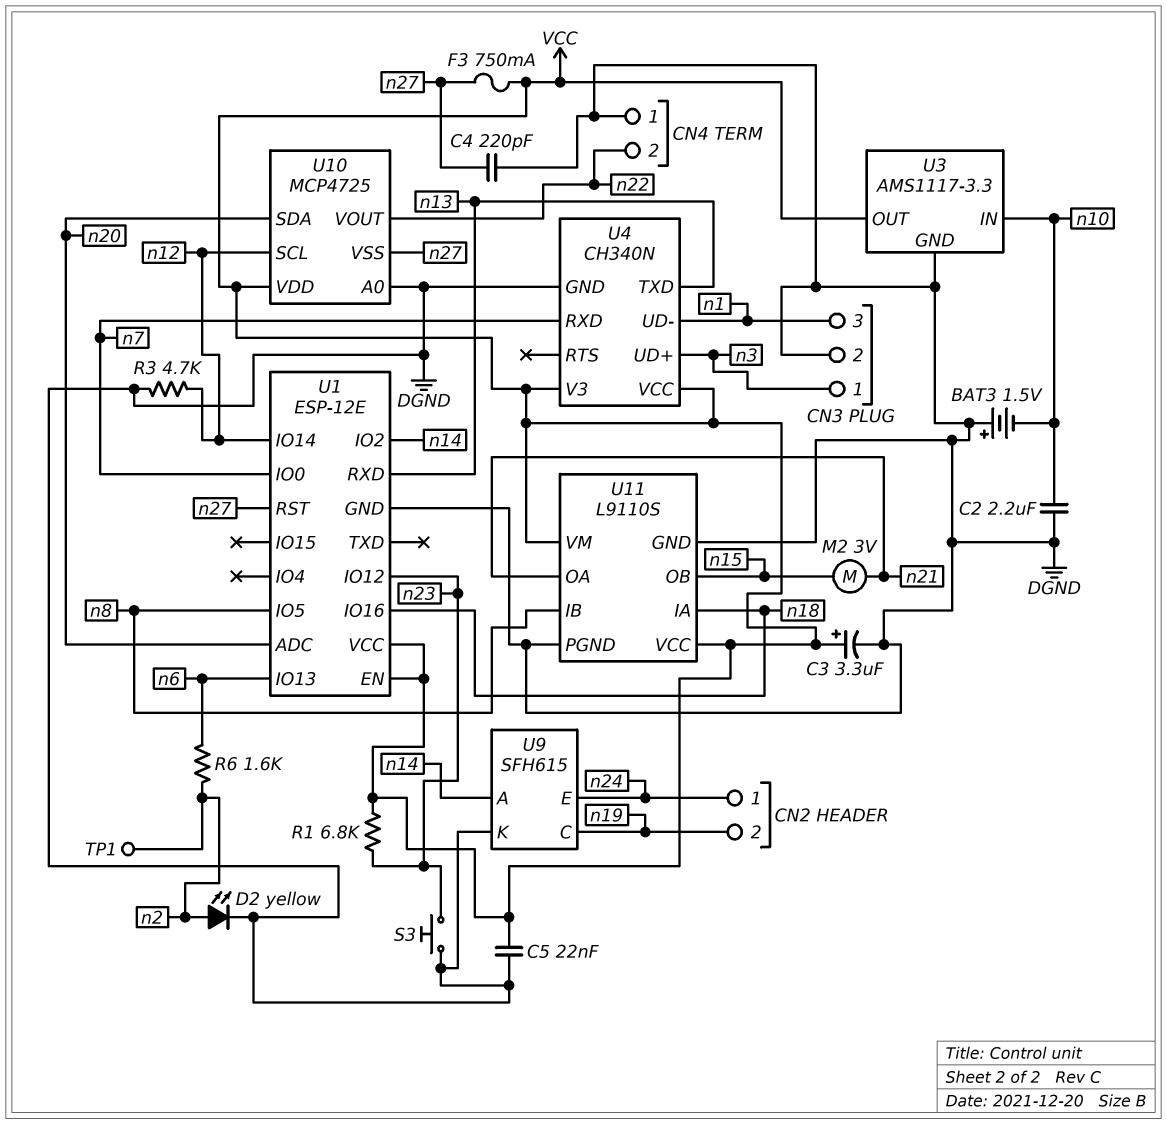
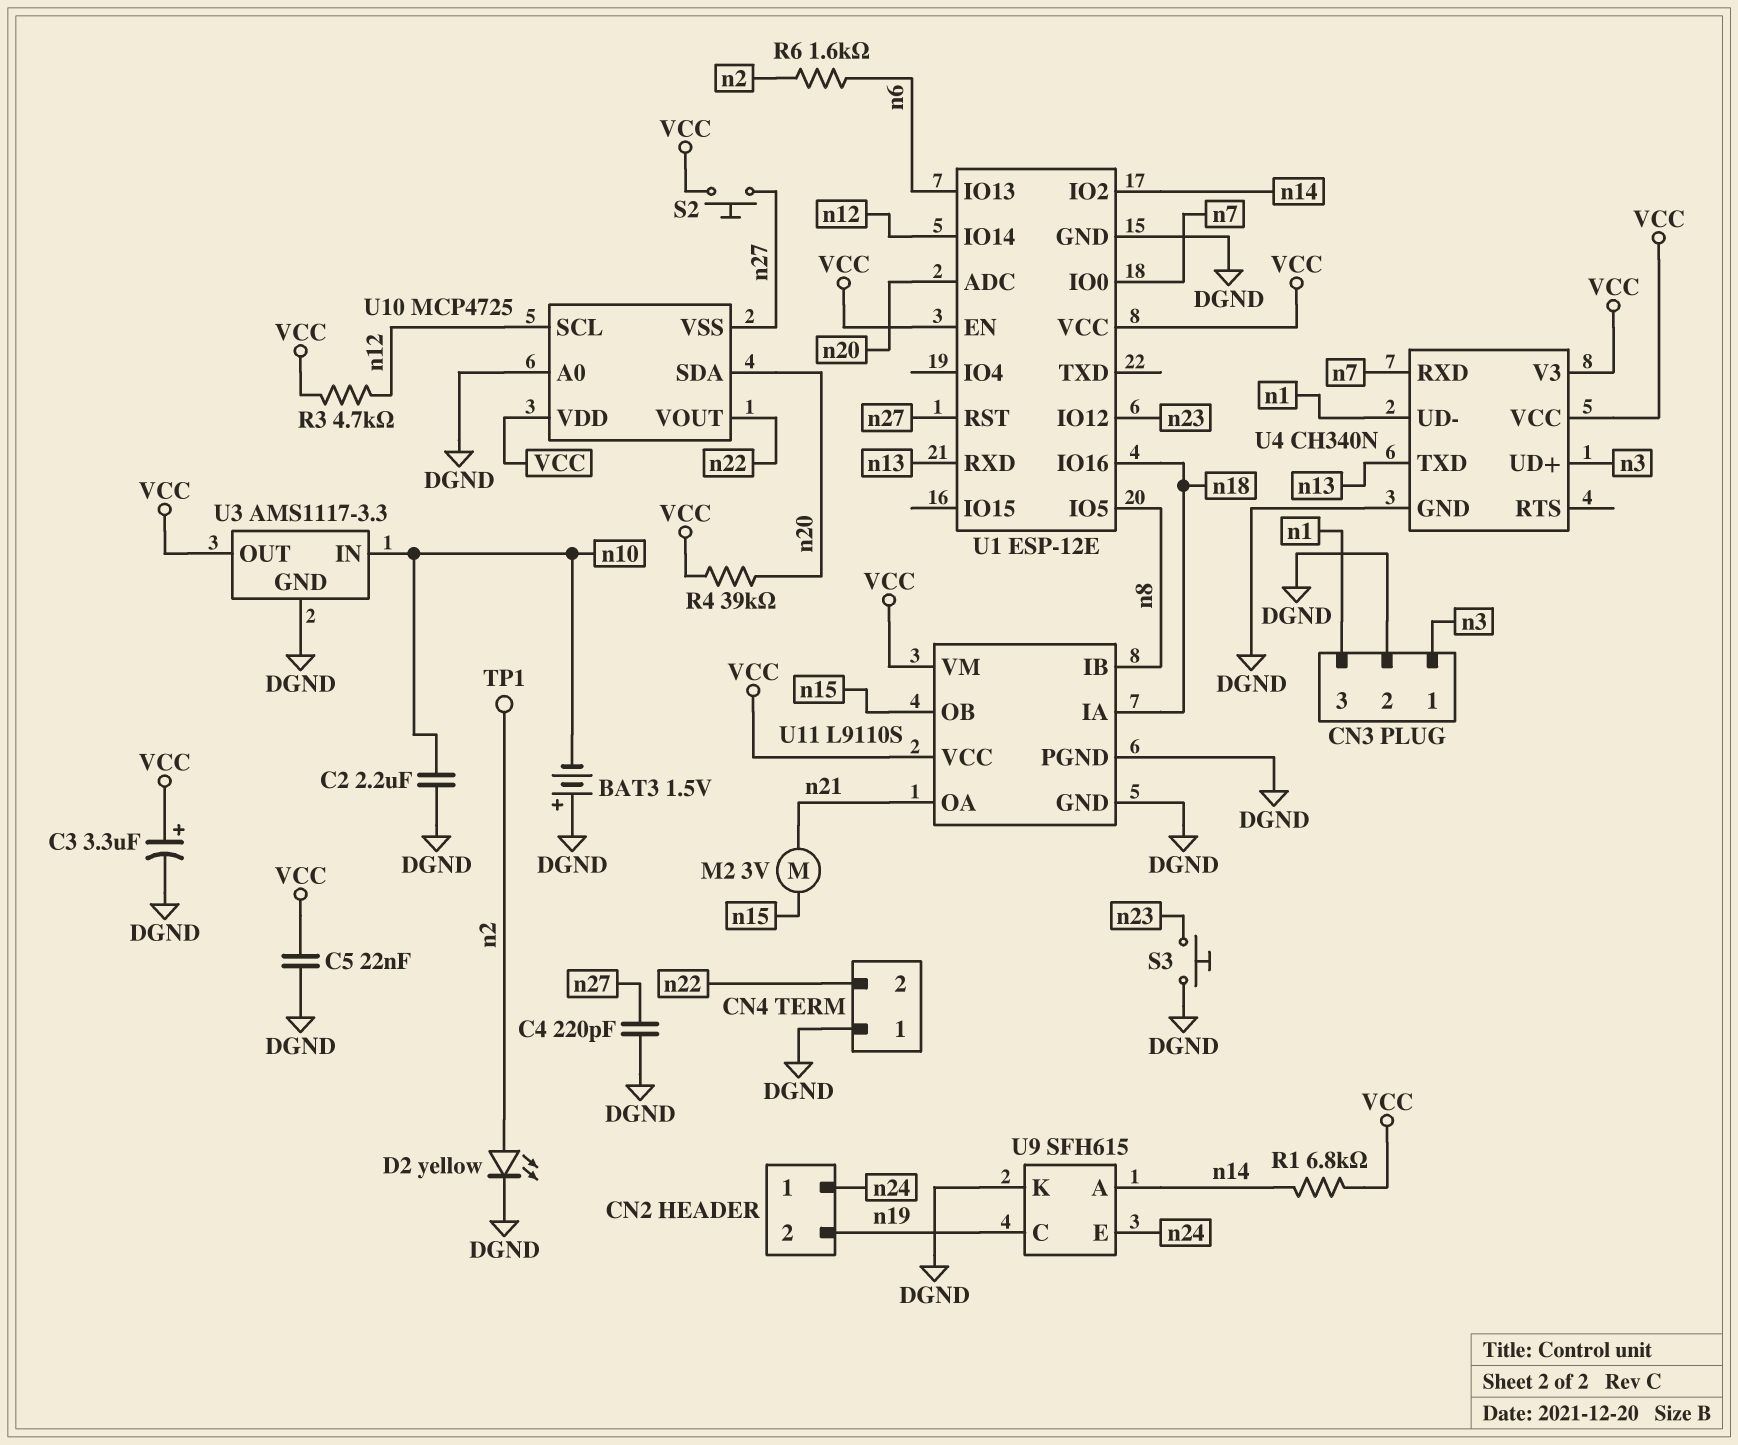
F3: 750mA (VCC, n27) -> none
R1: 6.8k (VCC, n23) -> 6.8k (VCC, n14)
R3: 4.7k (DGND, n12) -> 4.7k (VCC, n12)
R4: none -> 39k (VCC, n20)
S2: none -> button (VCC, n27)

